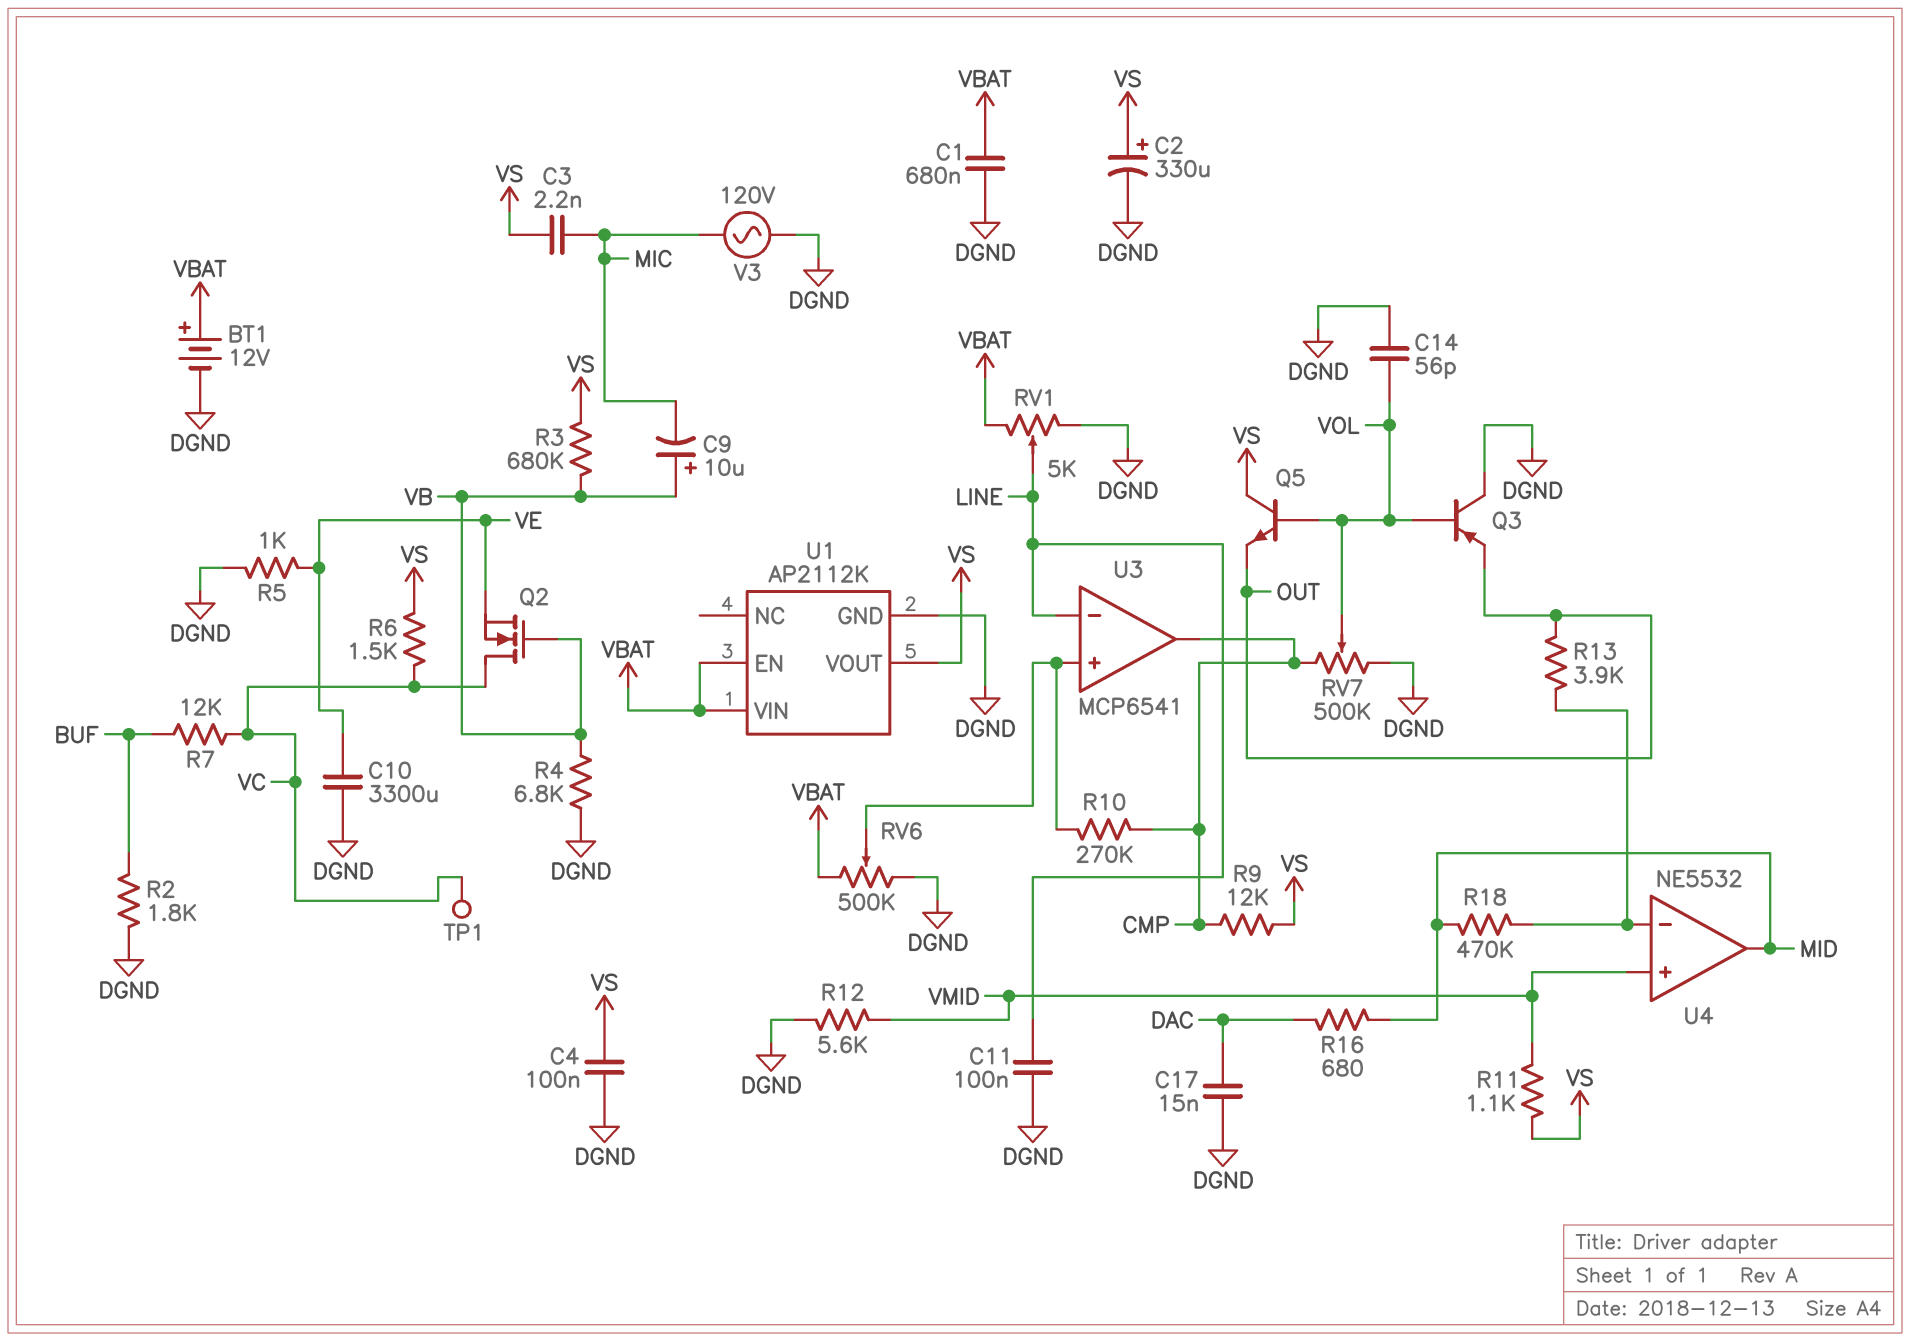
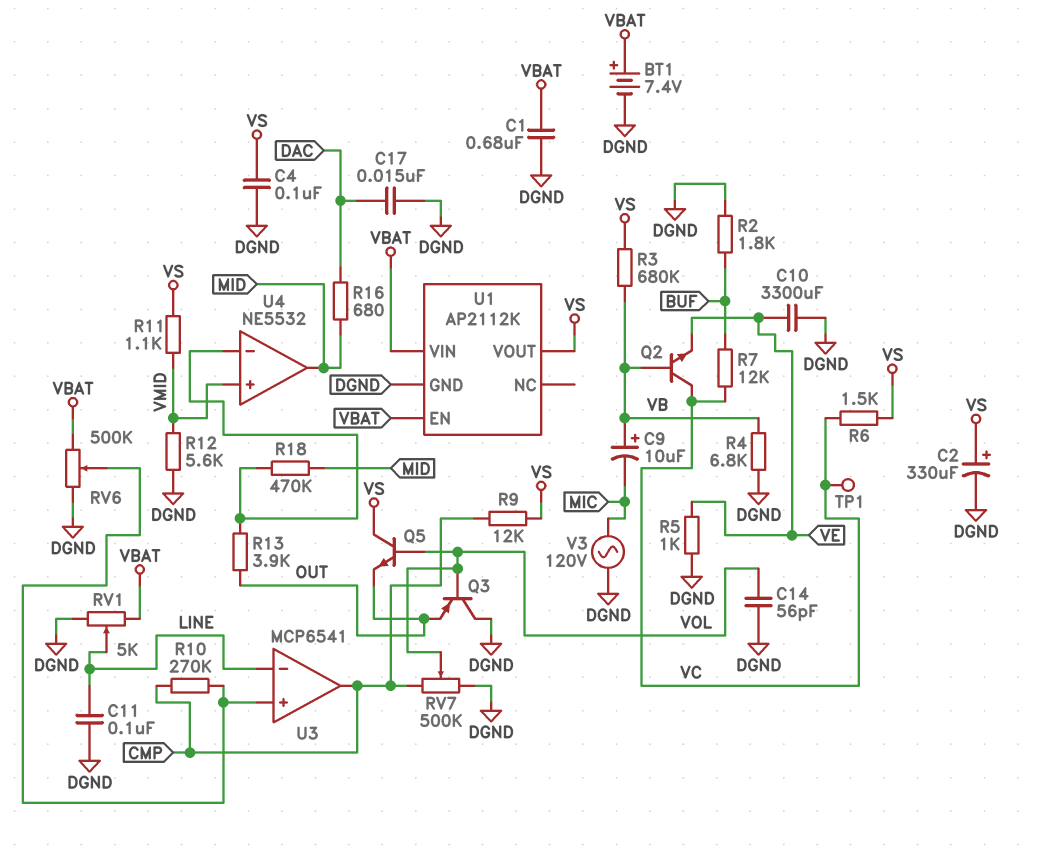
BT1: 12V (plus VBAT, minus DGND) -> 7.4V (plus VBAT, minus DGND)
C3: 2.2nF (MIC, VS) -> none
Q2: NMOS (G VB, D VC, S VE) -> NPN (B VB, C VC, E VE)

